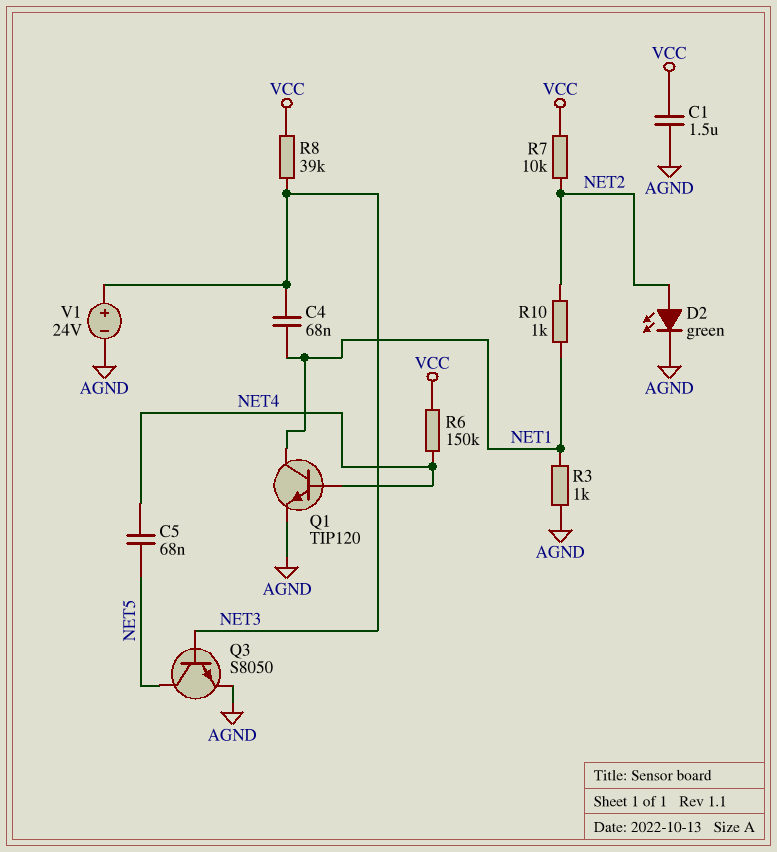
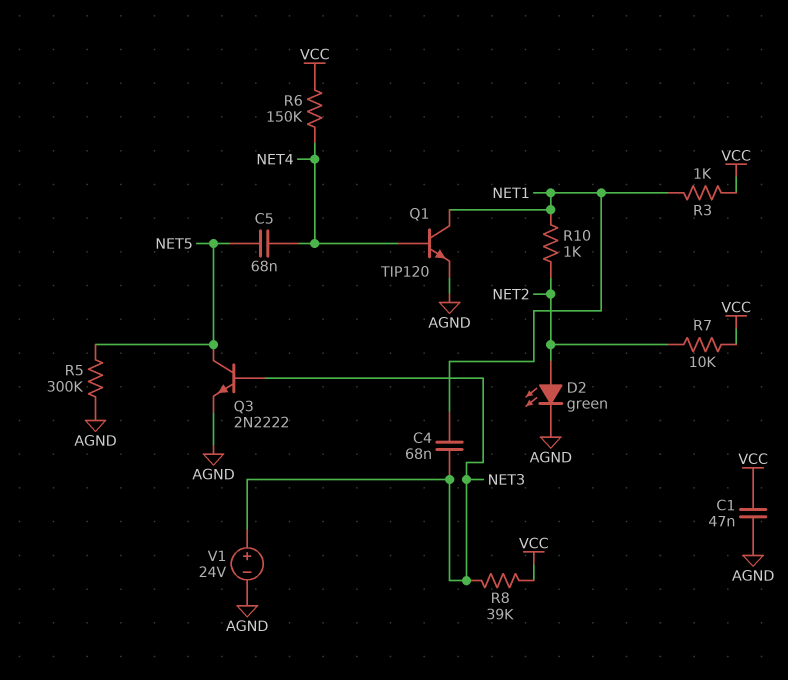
C1: 1.5uF (AGND, VCC) -> 47nF (AGND, VCC)
Q3: NPN S8050 (B NET3, C NET5, E AGND) -> NPN 2N2222 (B NET3, C NET5, E AGND)
R3: 1k (AGND, NET1) -> 1k (NET1, VCC)
R5: none -> 300k (AGND, NET5)

